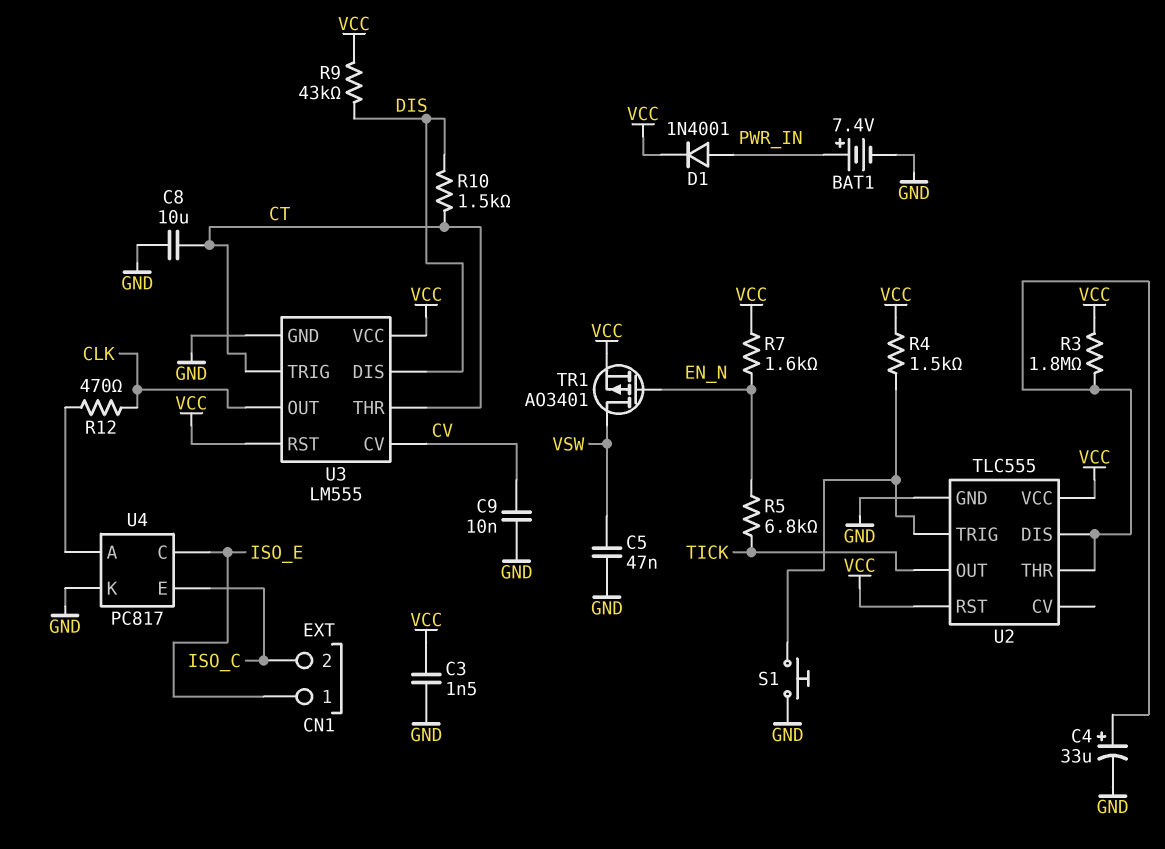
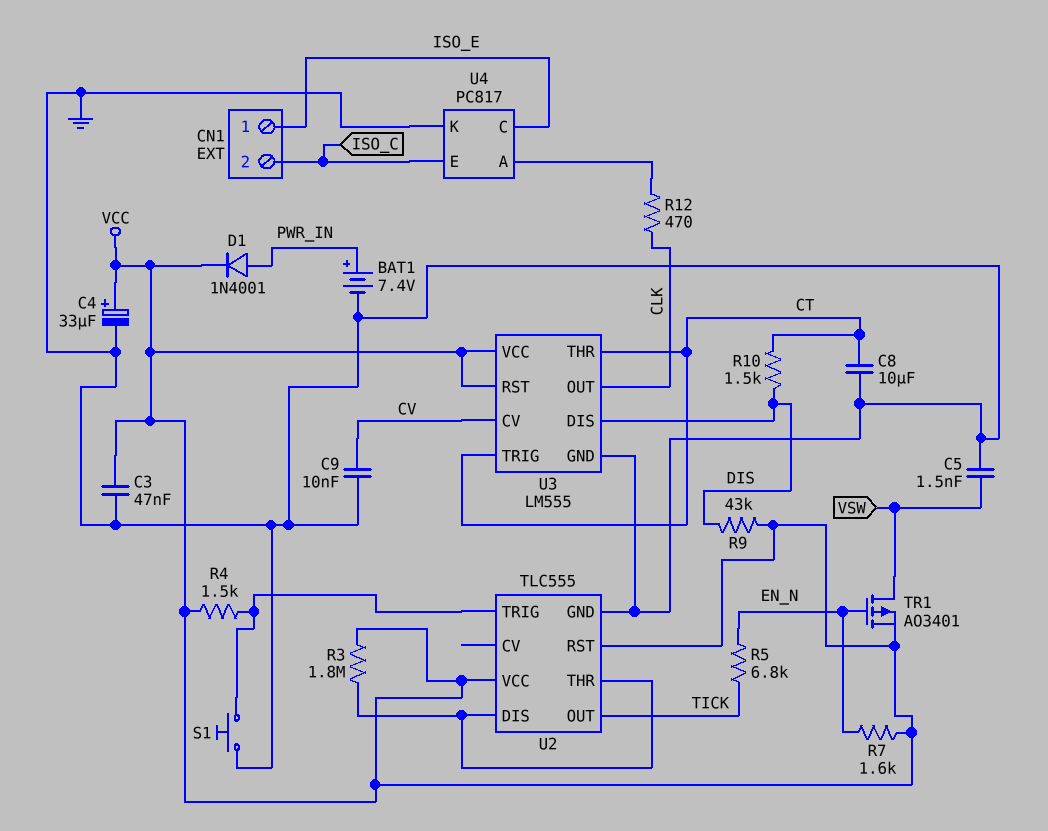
C3: 1.5nF (GND, VCC) -> 47nF (GND, VCC)
C4: 33uF (plus U2/DIS, minus GND) -> 33uF (plus VCC, minus GND)
C5: 47nF (GND, VSW) -> 1.5nF (GND, VSW)

